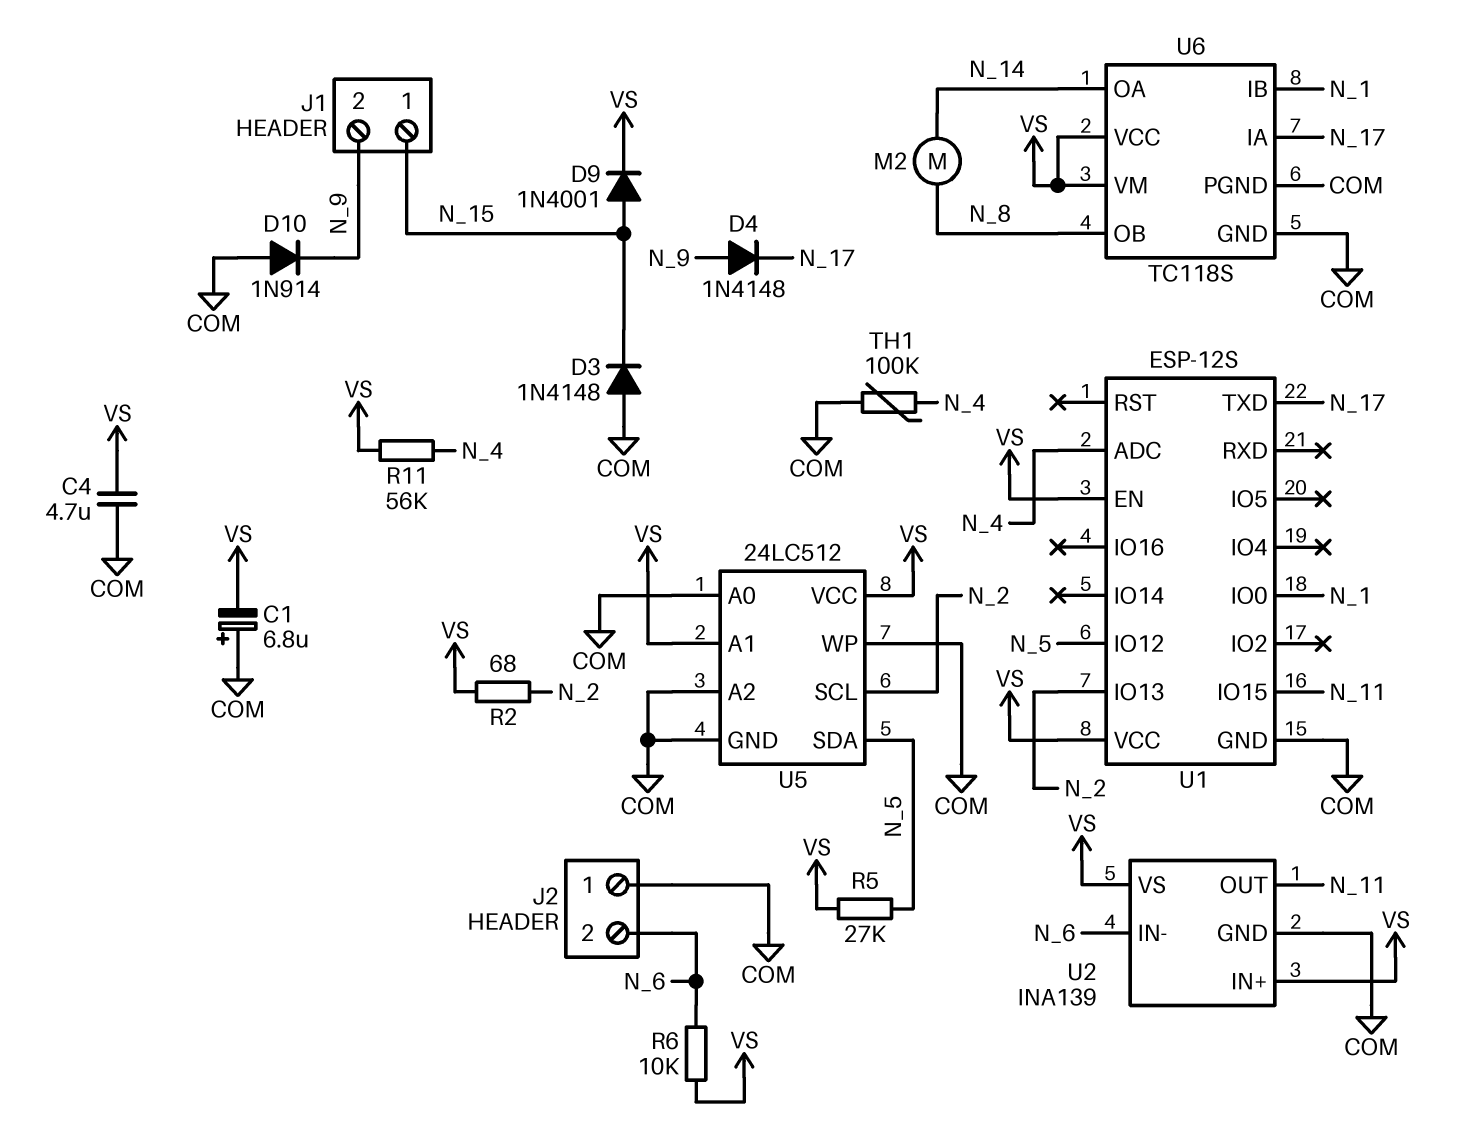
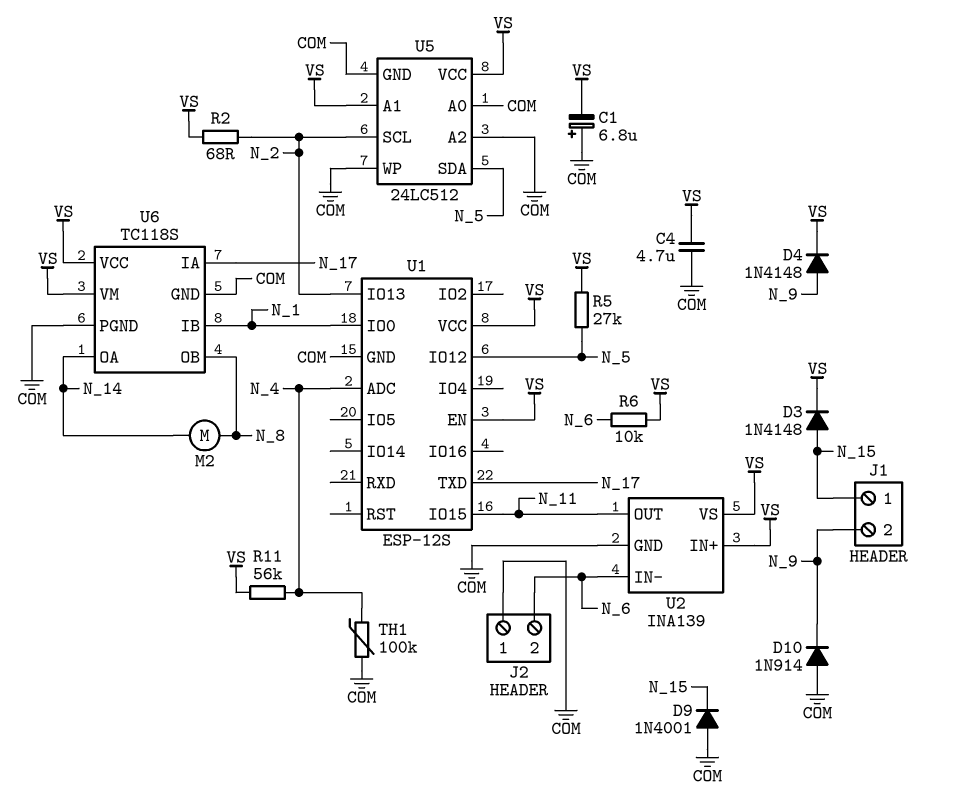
D3: diode 1N4148 (A COM, K N_15) -> diode 1N4148 (A N_15, K VS)
D4: diode 1N4148 (A N_9, K N_17) -> diode 1N4148 (A N_9, K VS)
D9: diode 1N4001 (A N_15, K VS) -> diode 1N4001 (A COM, K N_15)

